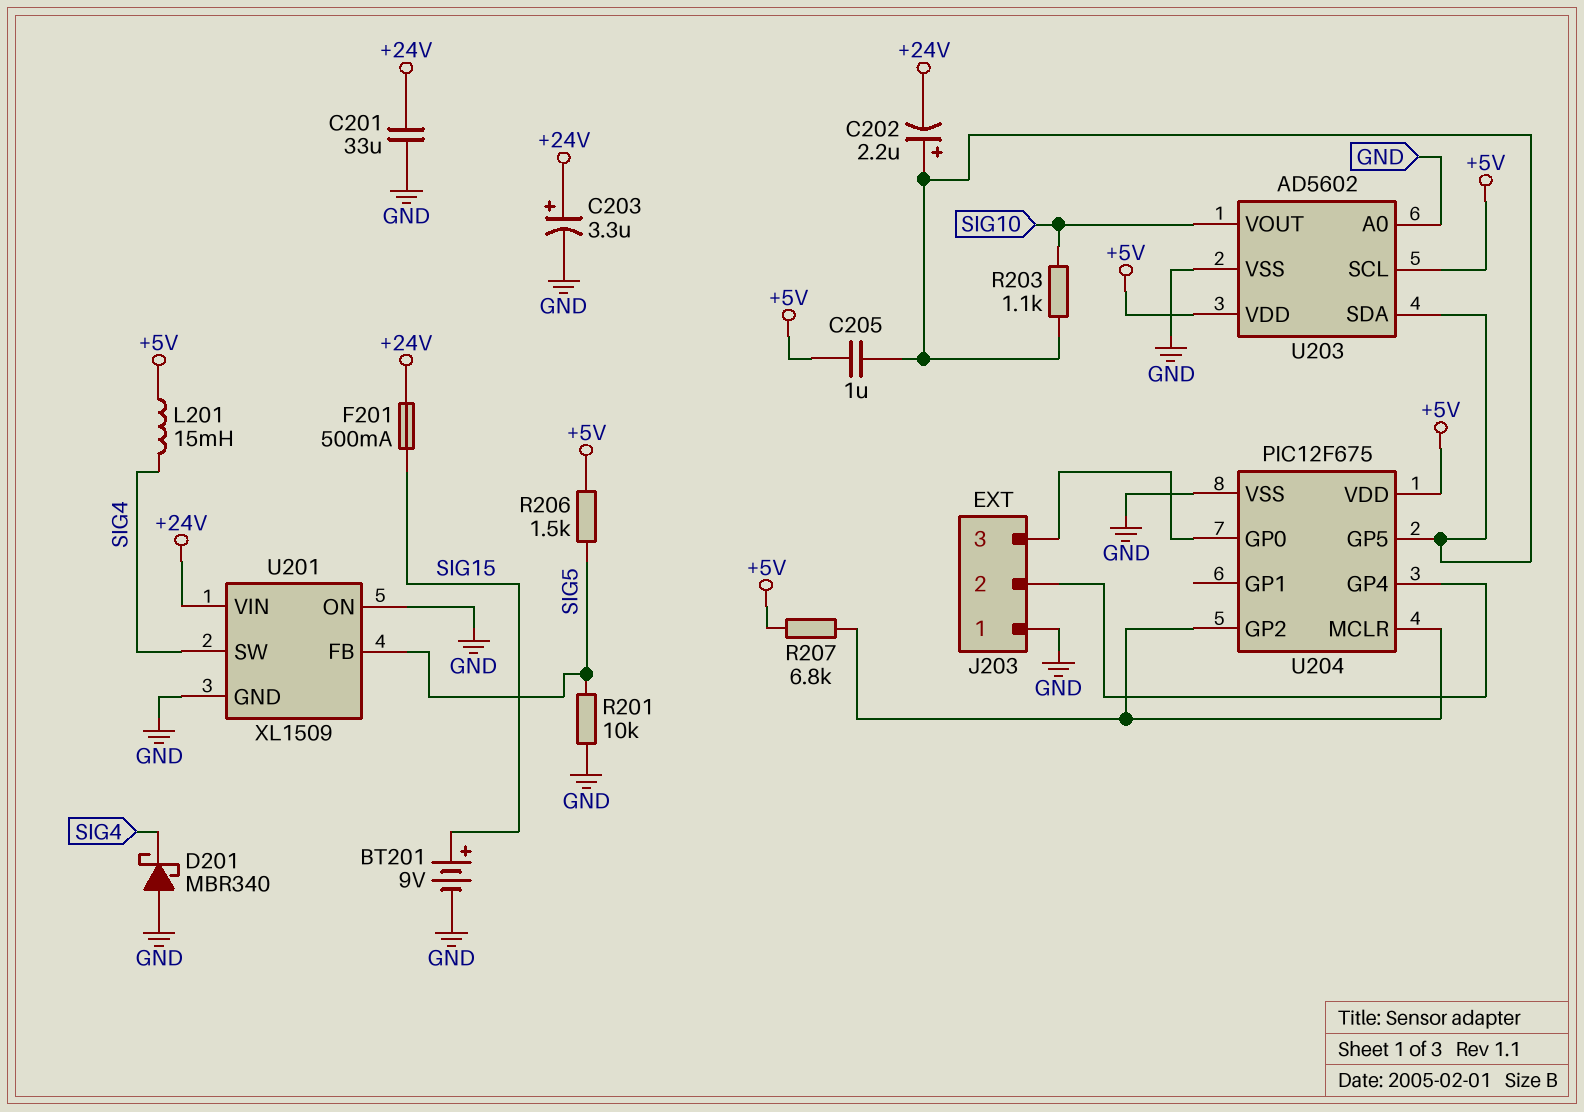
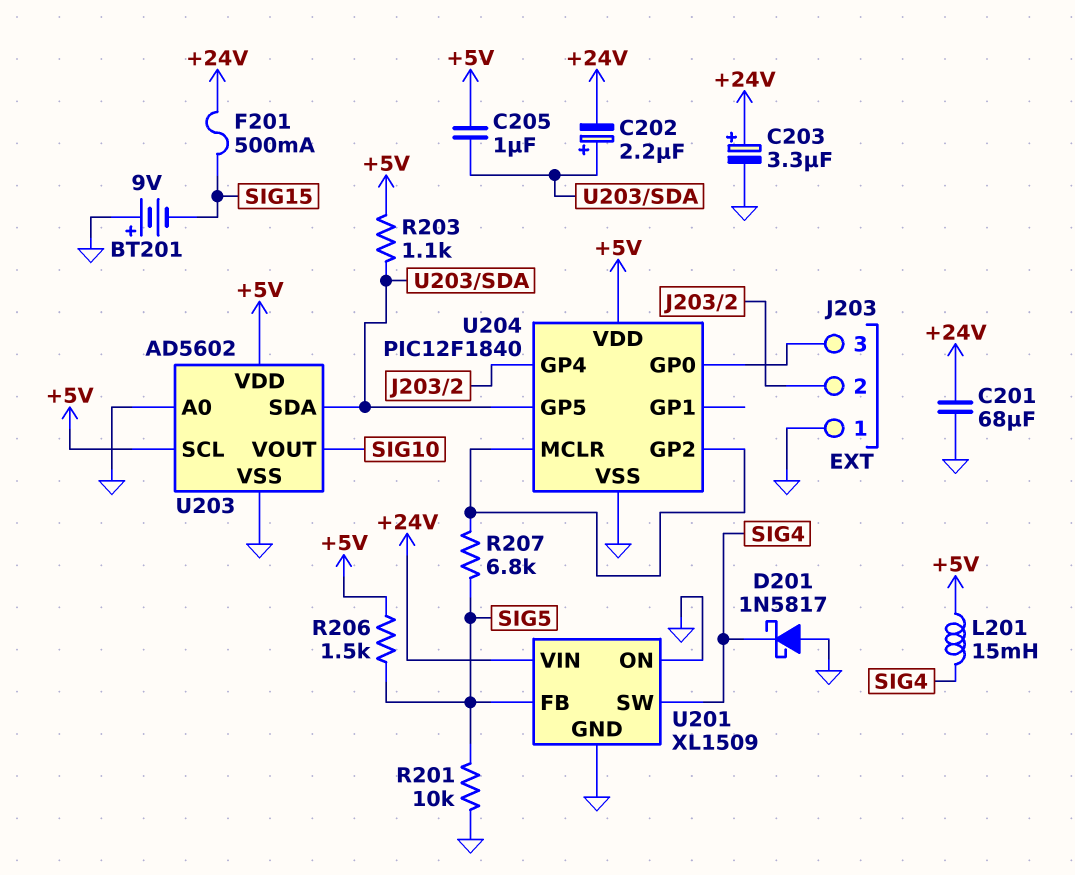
BT201: 9V (plus SIG15, minus GND) -> 9V (plus GND, minus SIG15)
C201: 33uF (+24V, GND) -> 68uF (+24V, GND)
D201: schottky MBR340 (A GND, K SIG4) -> schottky 1N5817 (A GND, K SIG4)
R203: 1.1k (SIG10, U203/SDA) -> 1.1k (+5V, U203/SDA)
R207: 6.8k (+5V, U204/GP2) -> 6.8k (SIG5, U204/GP2)
U204: PIC12F675 -> PIC12F1840

